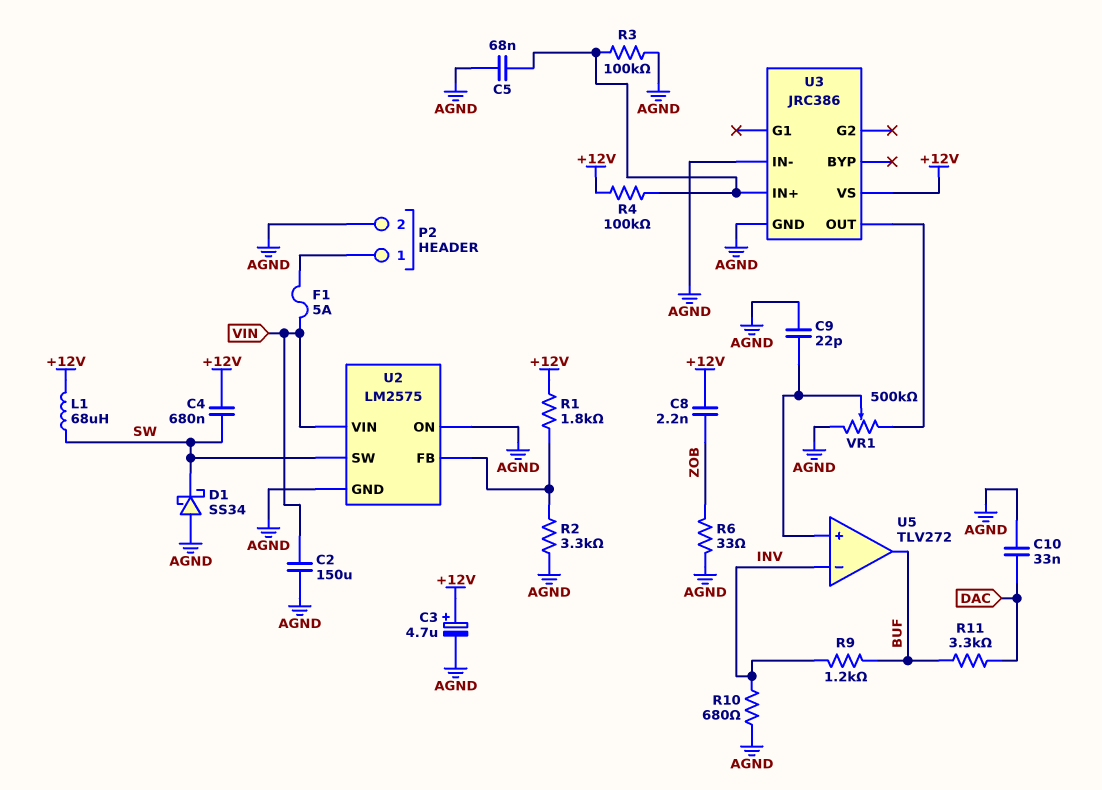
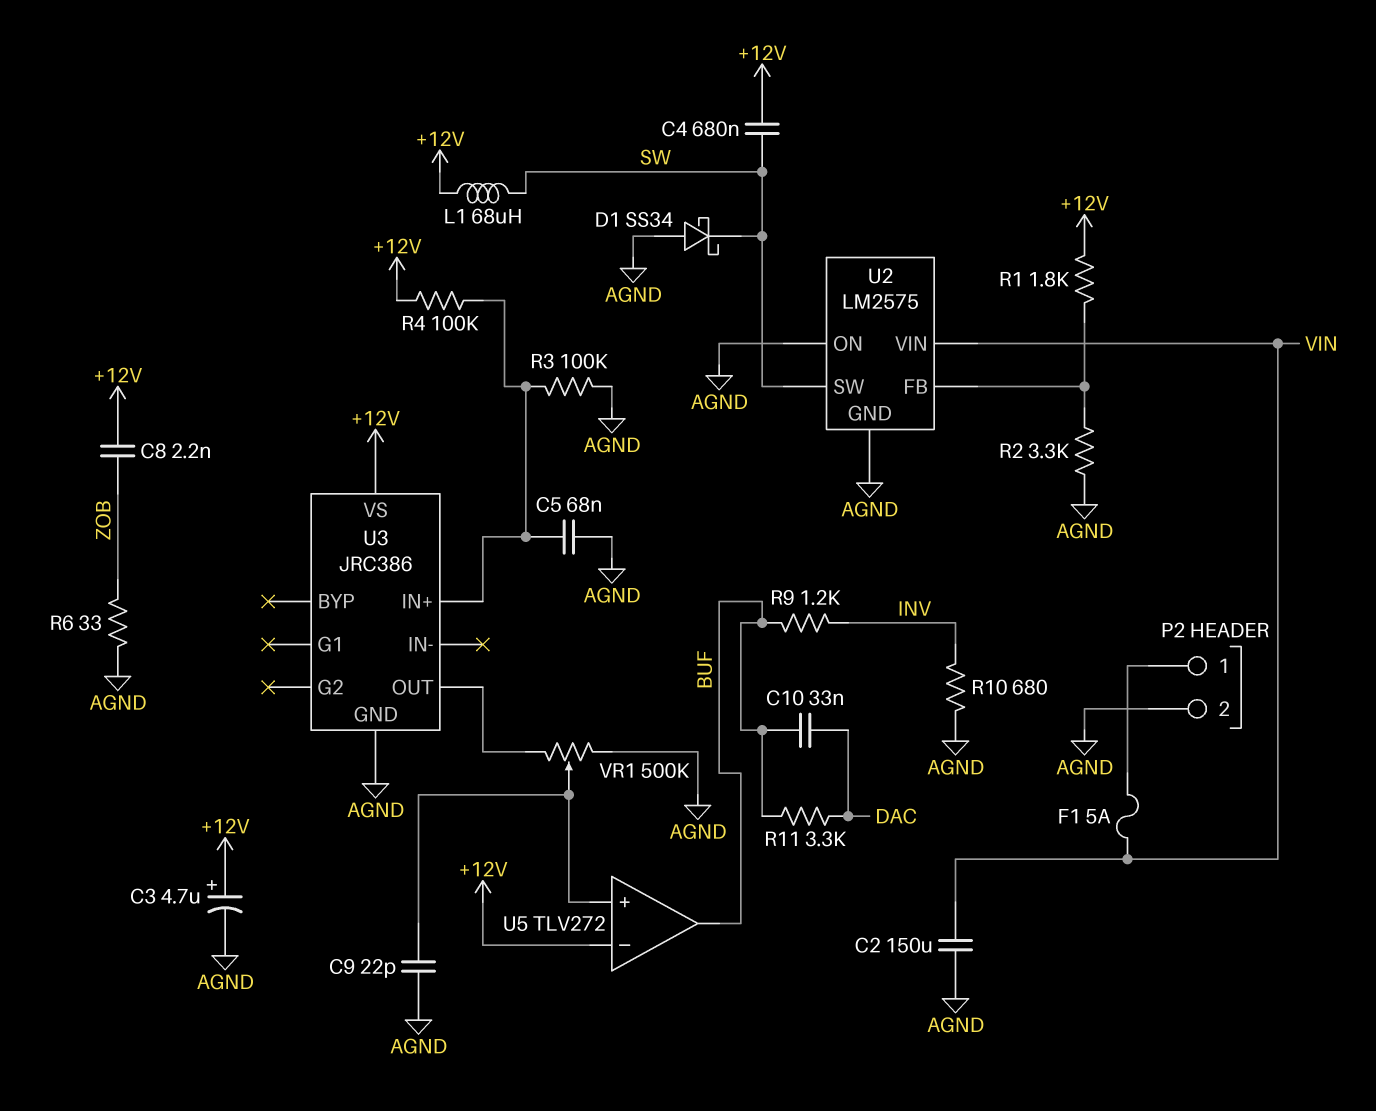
C10: 33nF (AGND, DAC) -> 33nF (BUF, DAC)
U3 pin IN-: AGND -> none
U5 pin in-: INV -> +12V

